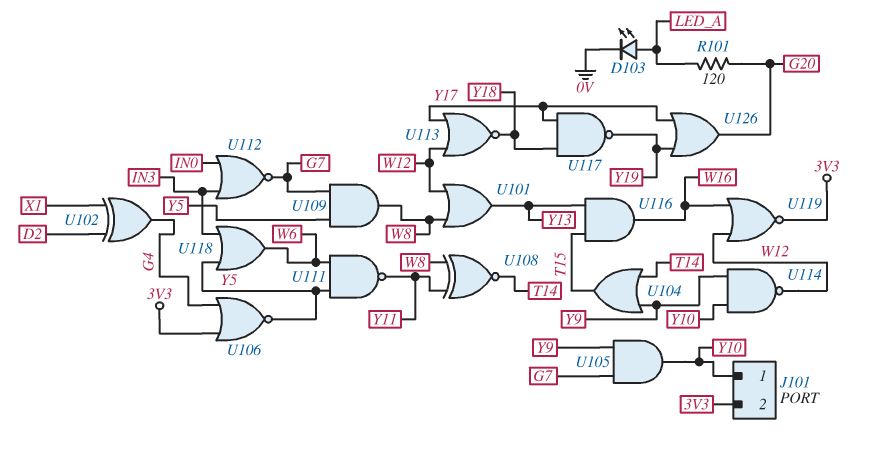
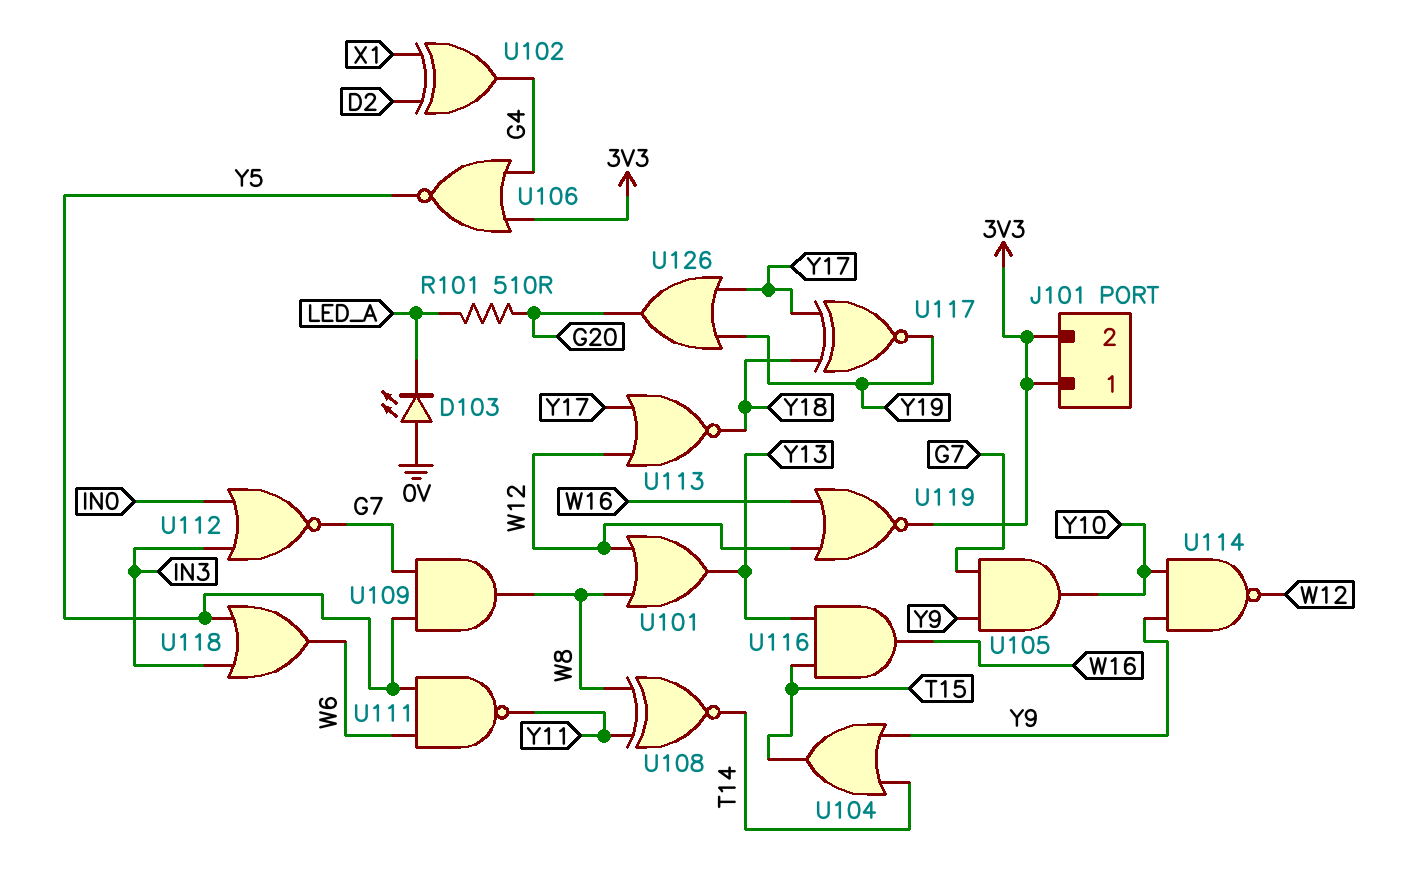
D103: LED (A LED_A, K 0V) -> LED (A 0V, K LED_A)
J101 pin 1: Y10 -> 3V3
R101: 120 (G20, LED_A) -> 510 (G20, LED_A)
U117: NAND (in Y17, in Y18, out Y19) -> XNOR (in Y17, in Y18, out Y19)

